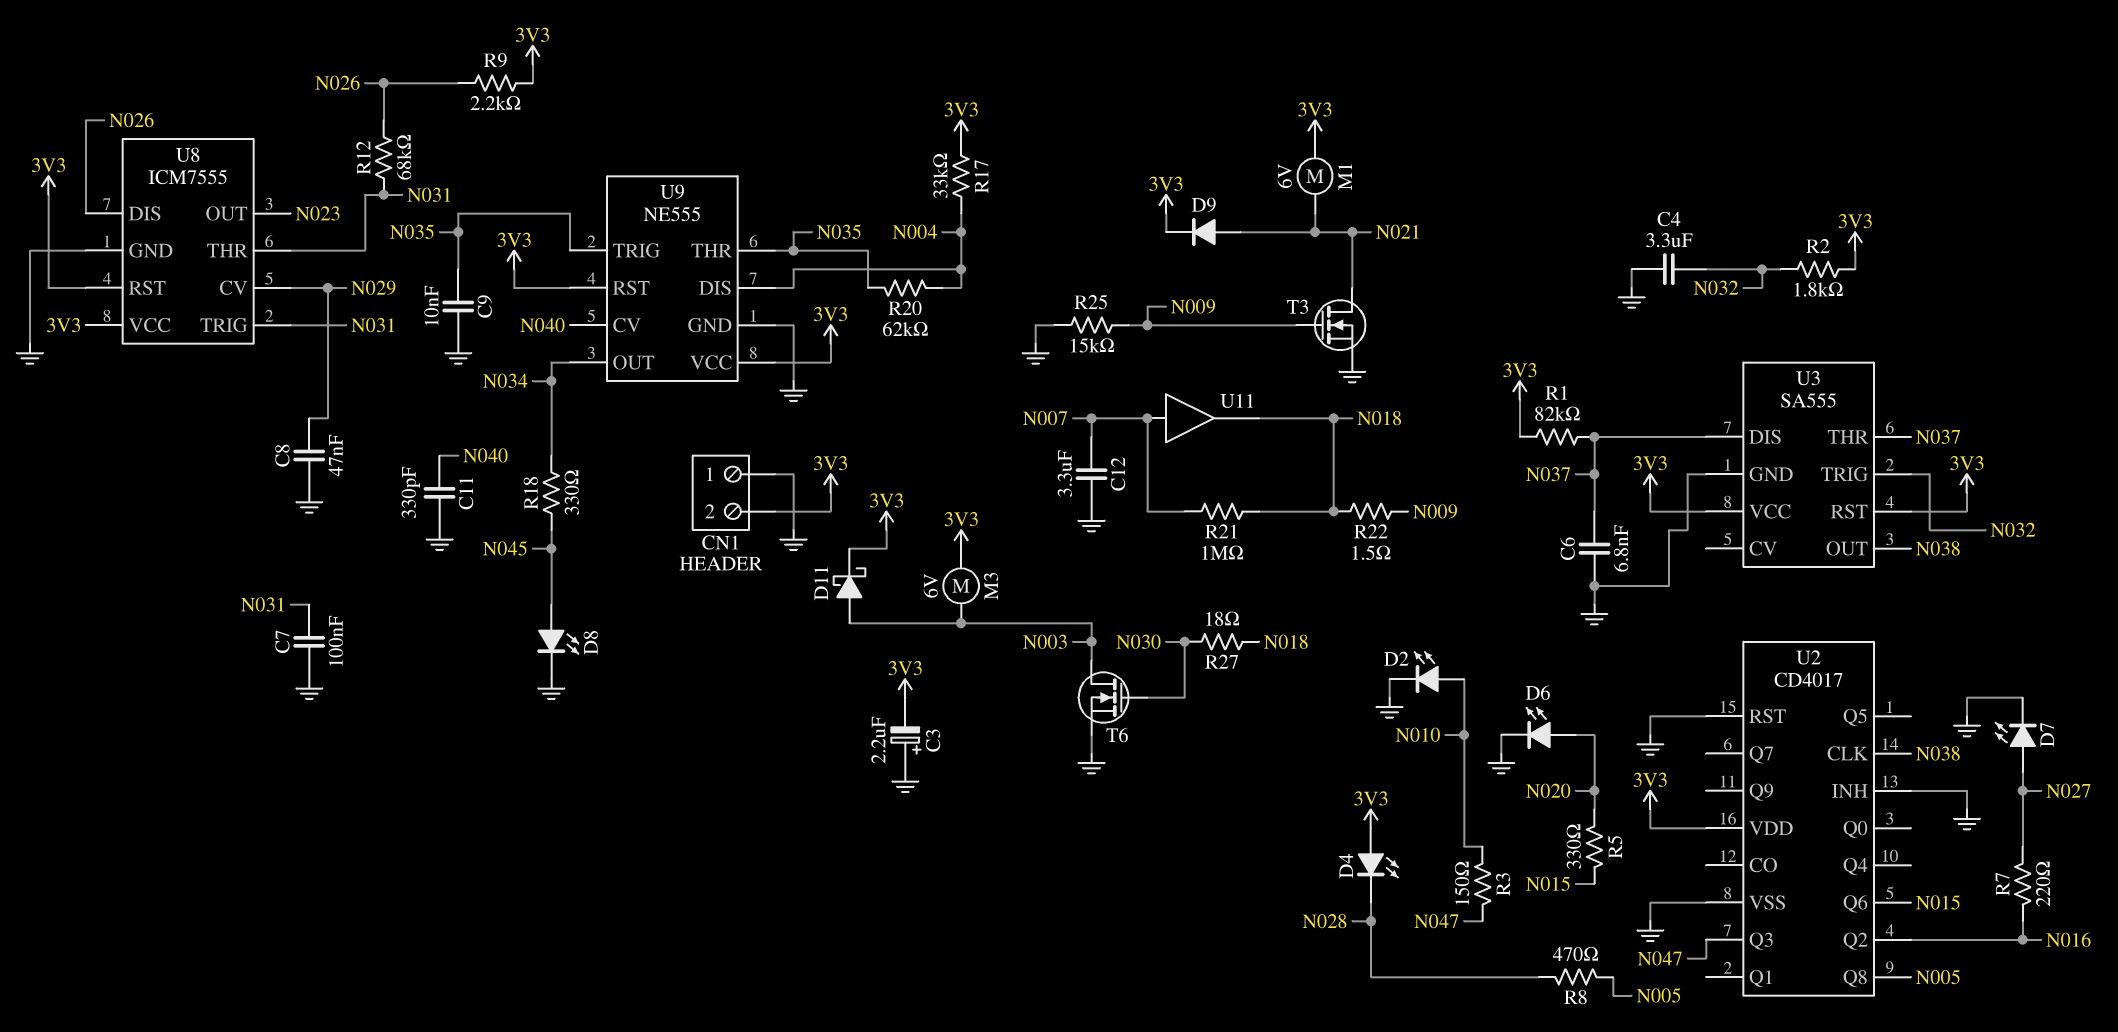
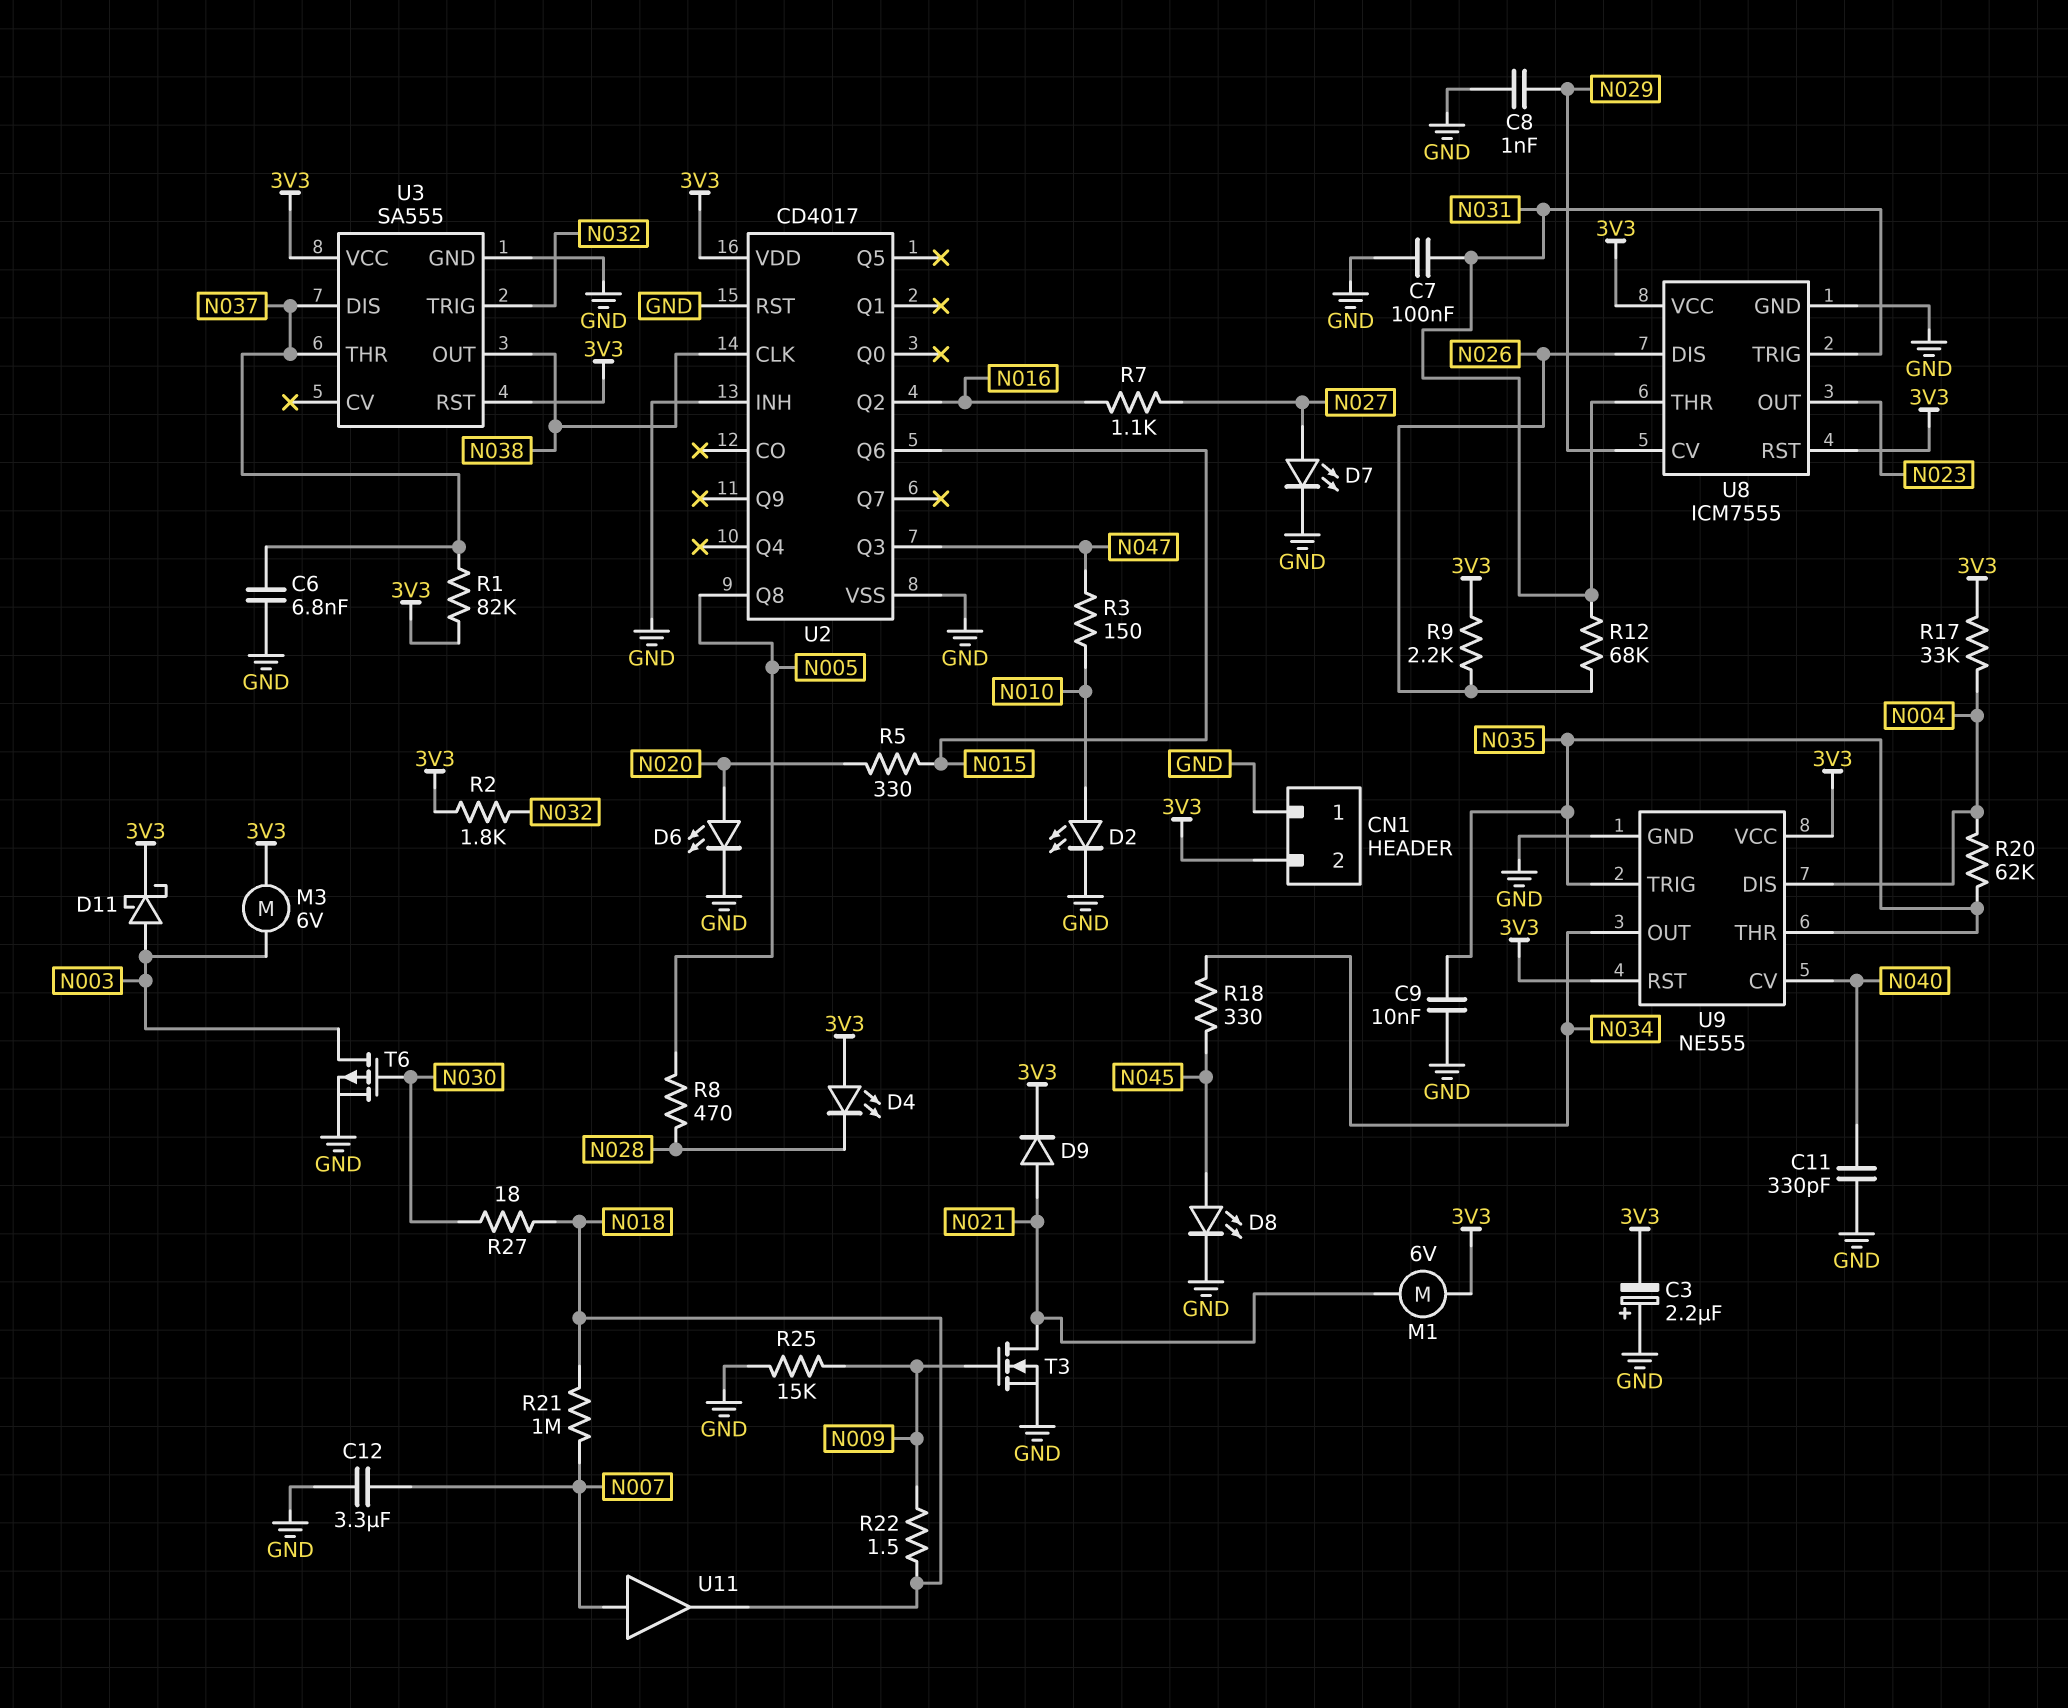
C4: 3.3uF (GND, N032) -> none
C8: 47nF (GND, N029) -> 1nF (GND, N029)
R7: 220 (N016, N027) -> 1.1k (N016, N027)
T6: NMOS (G N030, D N003, S GND) -> PMOS (G N030, D N003, S GND)

